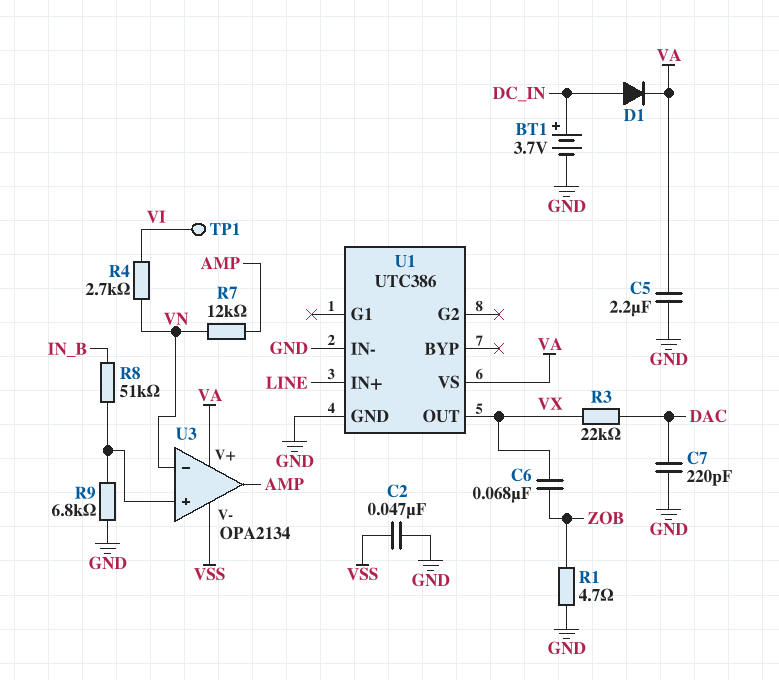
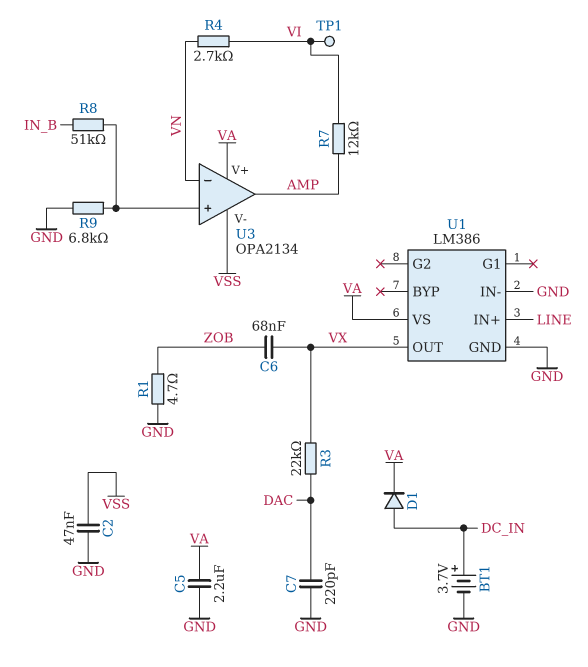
R7: 12k (AMP, VN) -> 12k (AMP, VI)
U1: UTC386 -> LM386

